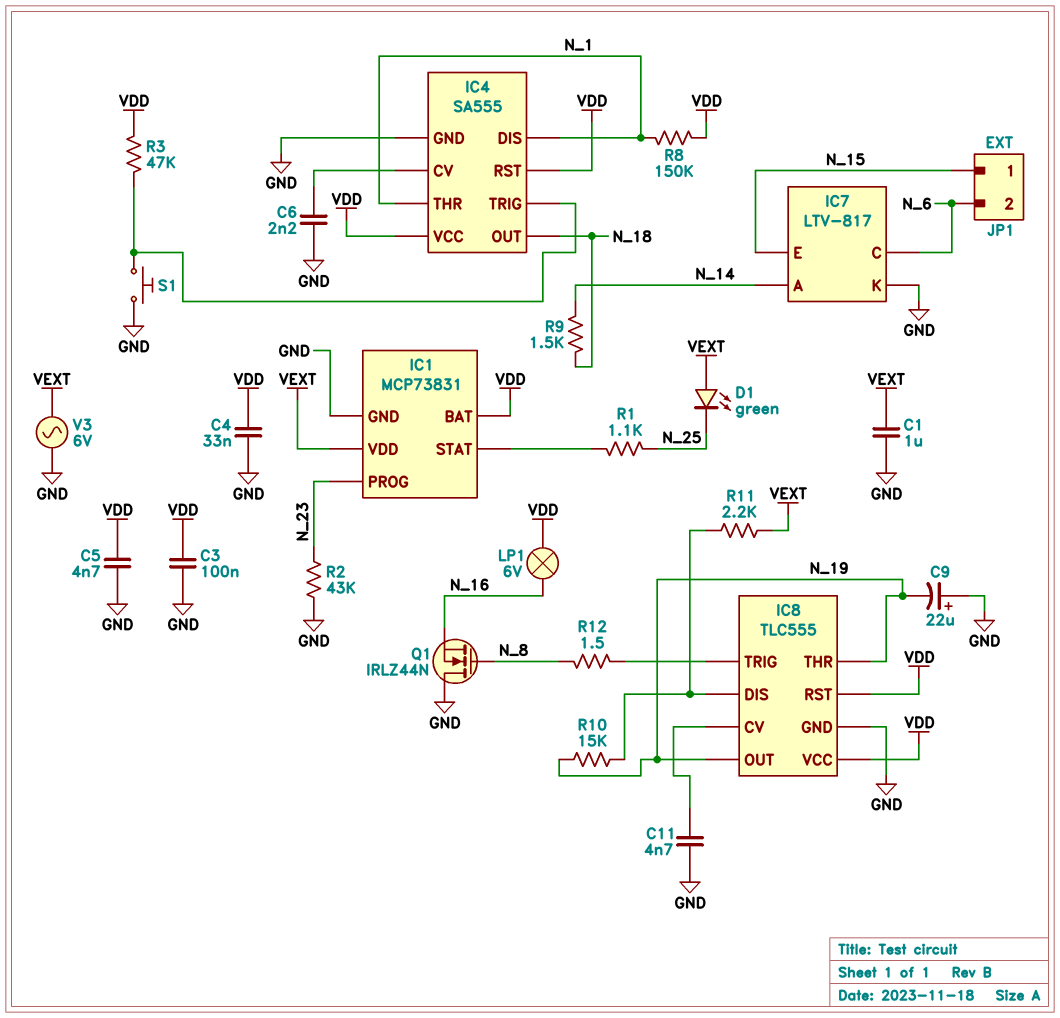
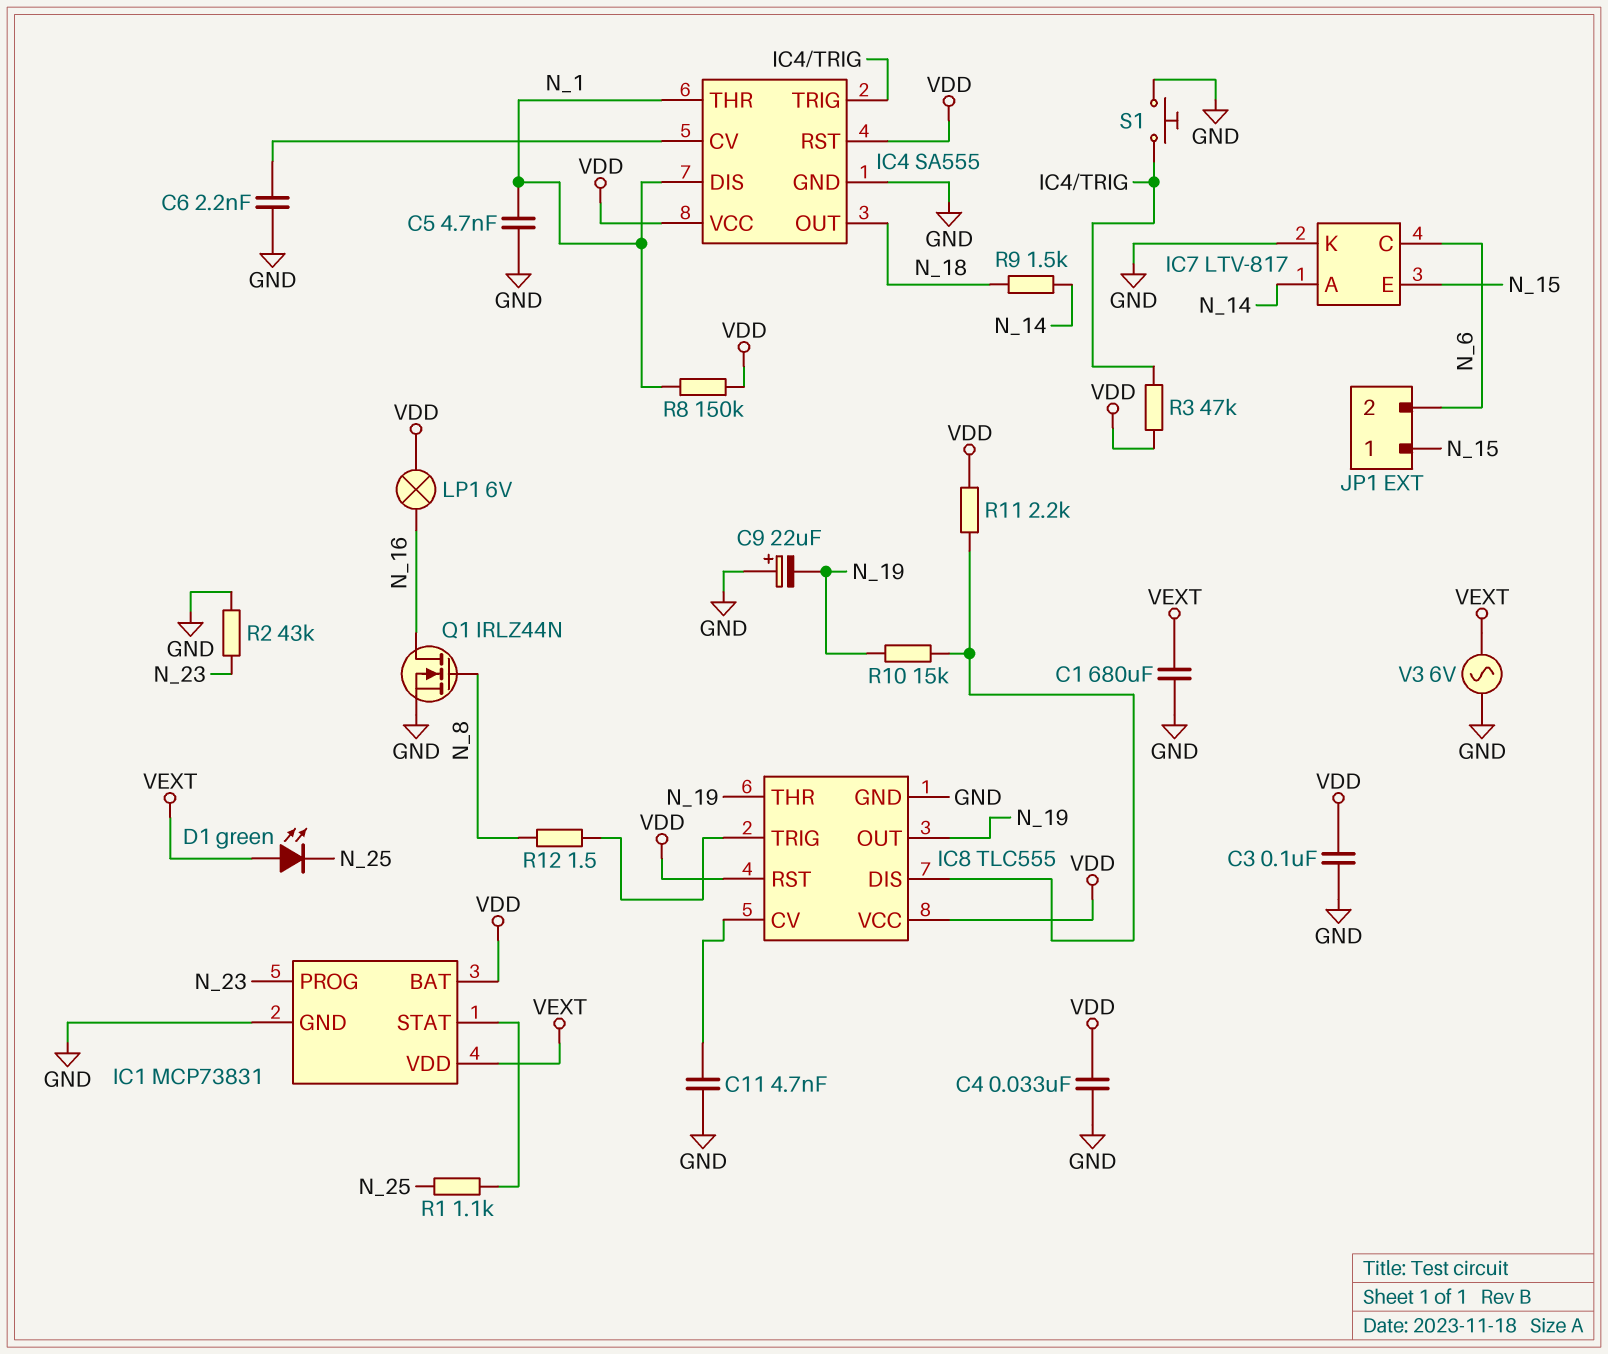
C1: 1uF (GND, VEXT) -> 680uF (GND, VEXT)
C5: 4.7nF (GND, VDD) -> 4.7nF (GND, N_1)
Q1: NMOS IRLZ44N (G N_8, D GND, S N_16) -> NMOS IRLZ44N (G N_8, D N_16, S GND)
R11: 2.2k (IC8/DIS, VEXT) -> 2.2k (IC8/DIS, VDD)

